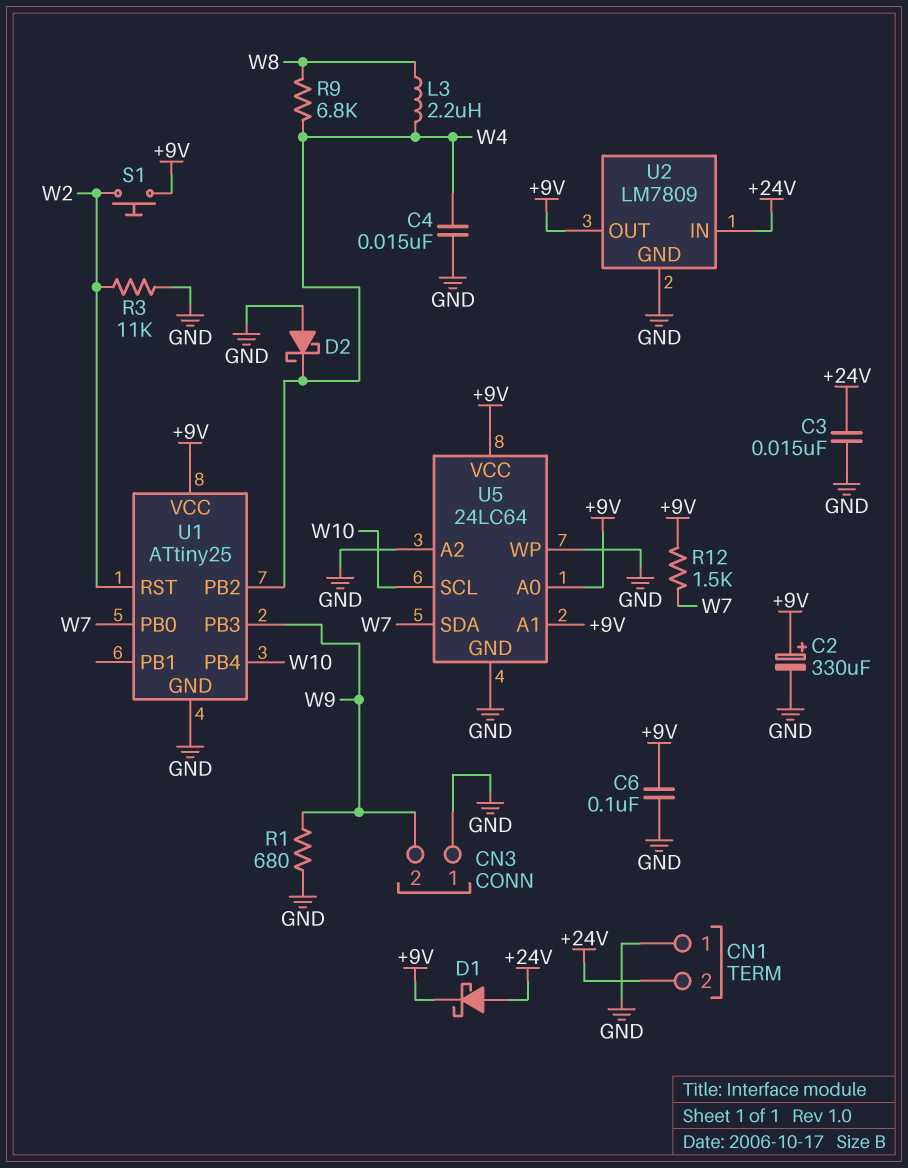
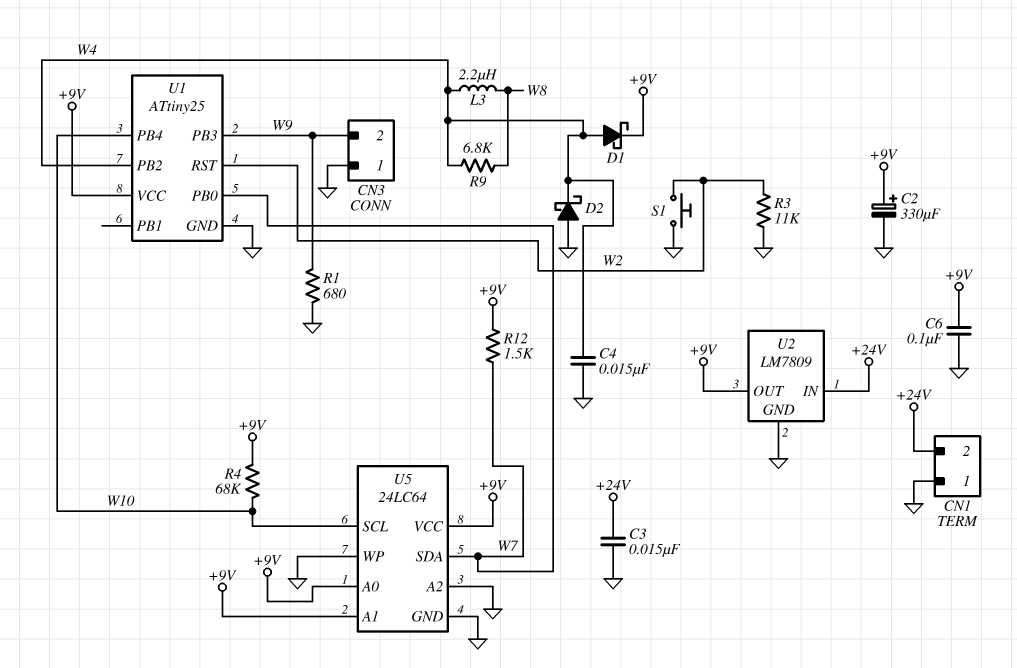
D1: schottky (A +24V, K +9V) -> schottky (A W4, K +9V)
R4: none -> 68k (+9V, W10)
S1: button (+9V, W2) -> button (GND, W2)

